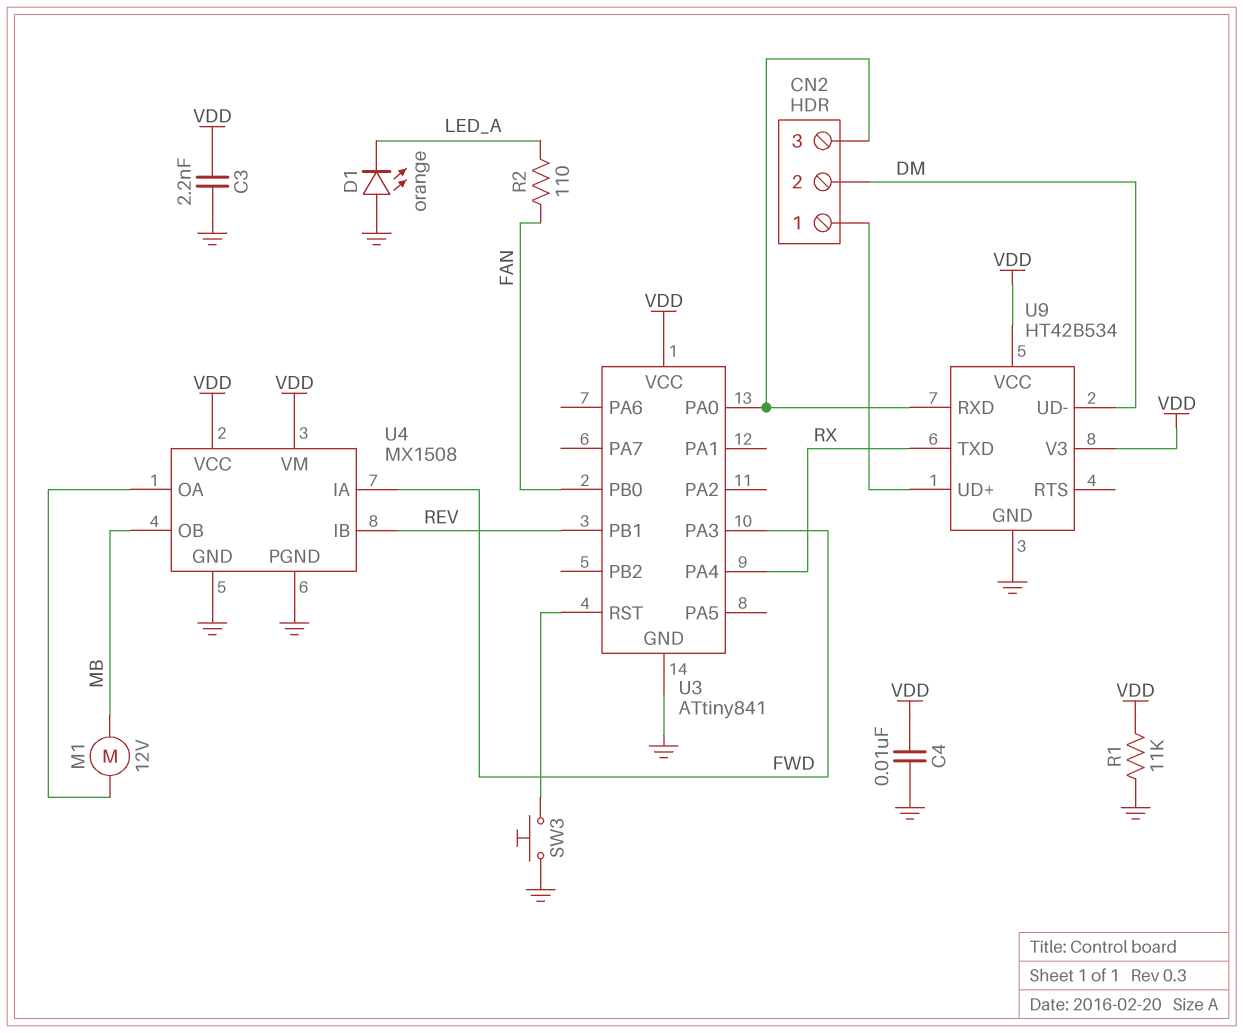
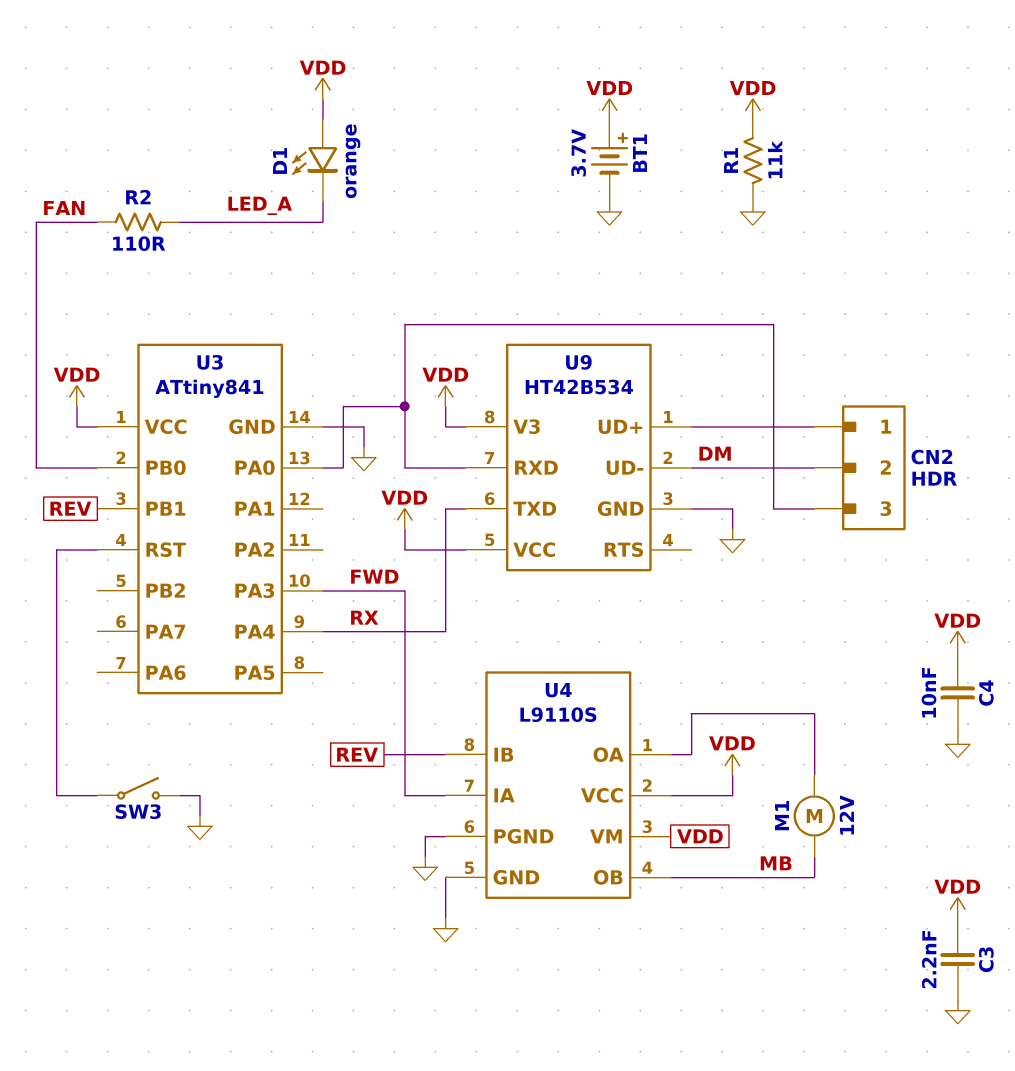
BT1: none -> 3.7V (plus VDD, minus GND)
D1: LED orange (A GND, K LED_A) -> LED orange (A VDD, K LED_A)
SW3: button (GND, U3/RST) -> switch (GND, U3/RST)
U4: MX1508 -> L9110S

